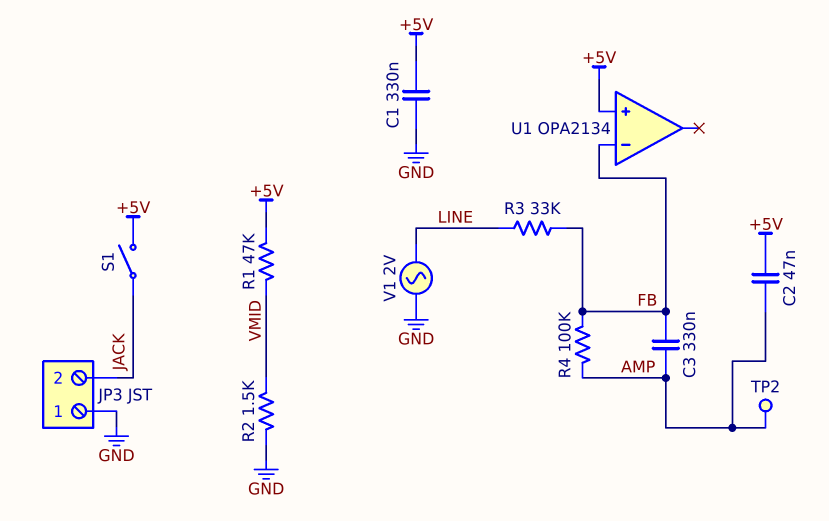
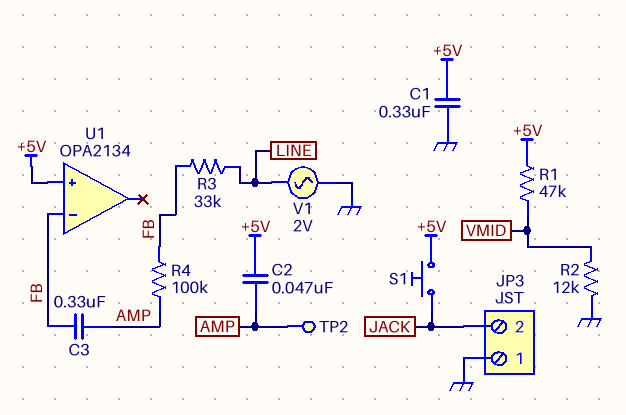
R2: 1.5k (GND, VMID) -> 12k (GND, VMID)
S1: switch (+5V, JACK) -> button (+5V, JACK)

